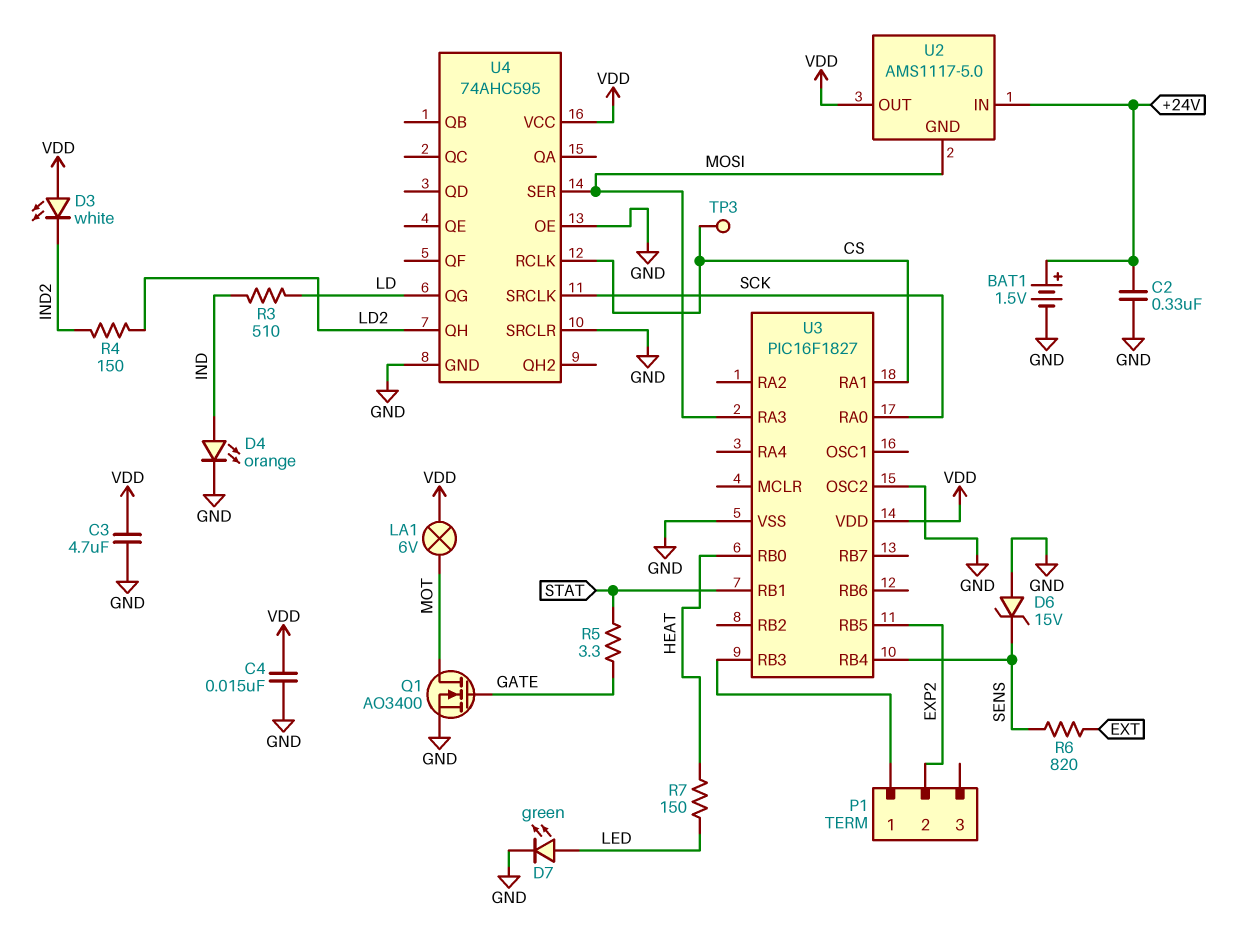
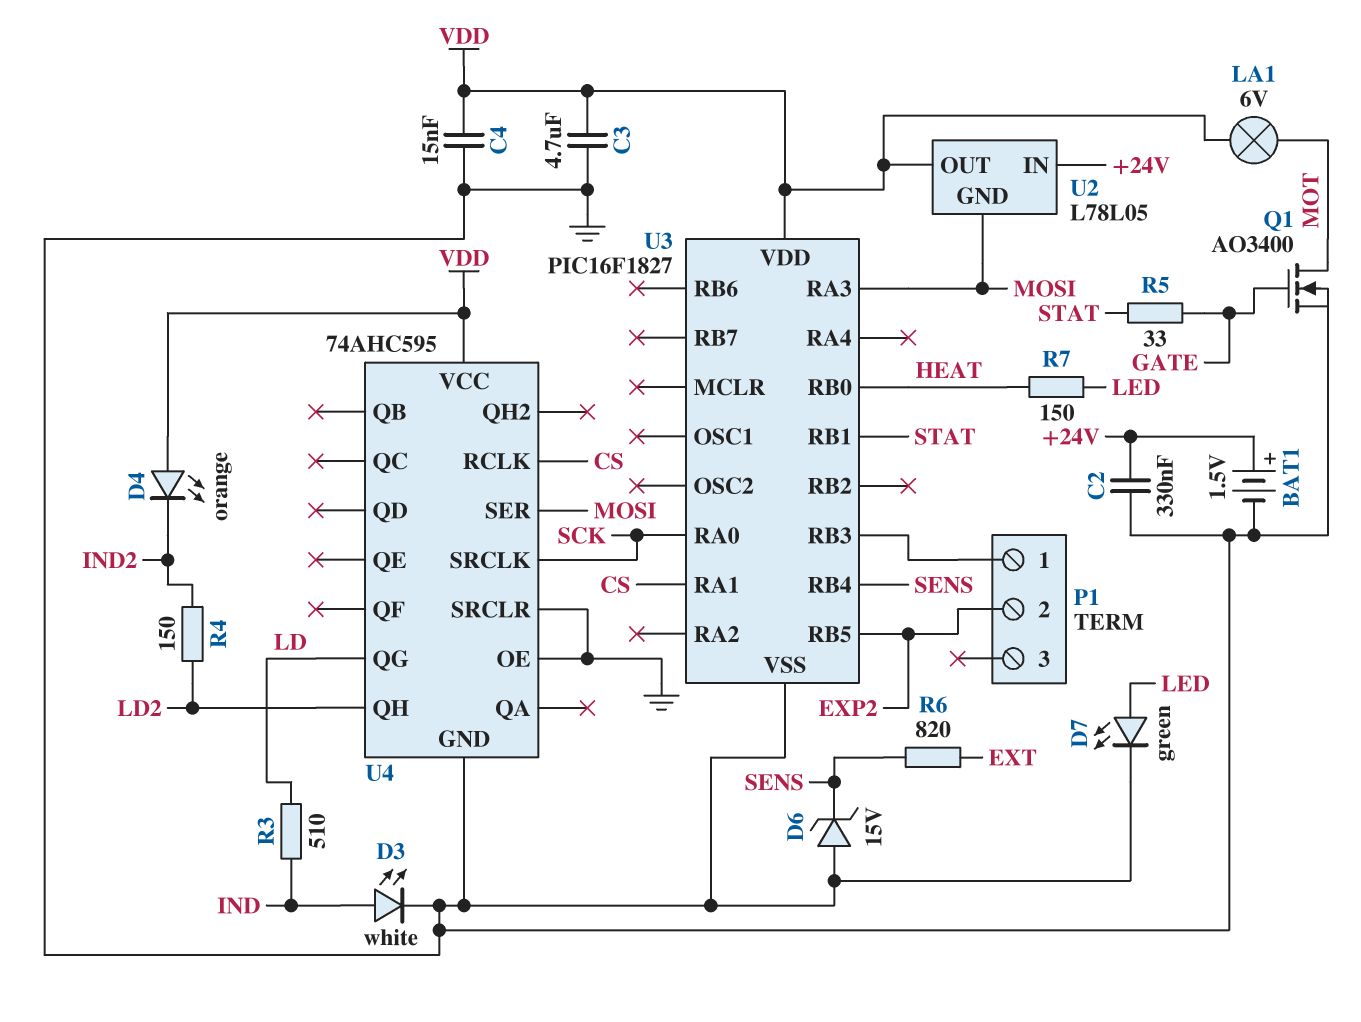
D3: LED white (A VDD, K IND2) -> LED white (A IND, K GND)
D4: LED orange (A IND, K GND) -> LED orange (A VDD, K IND2)
R5: 3.3 (GATE, STAT) -> 33 (GATE, STAT)
TP3: test point (CS) -> none
U2: AMS1117-5.0 -> L78L05
U3 pin OSC2: GND -> none

